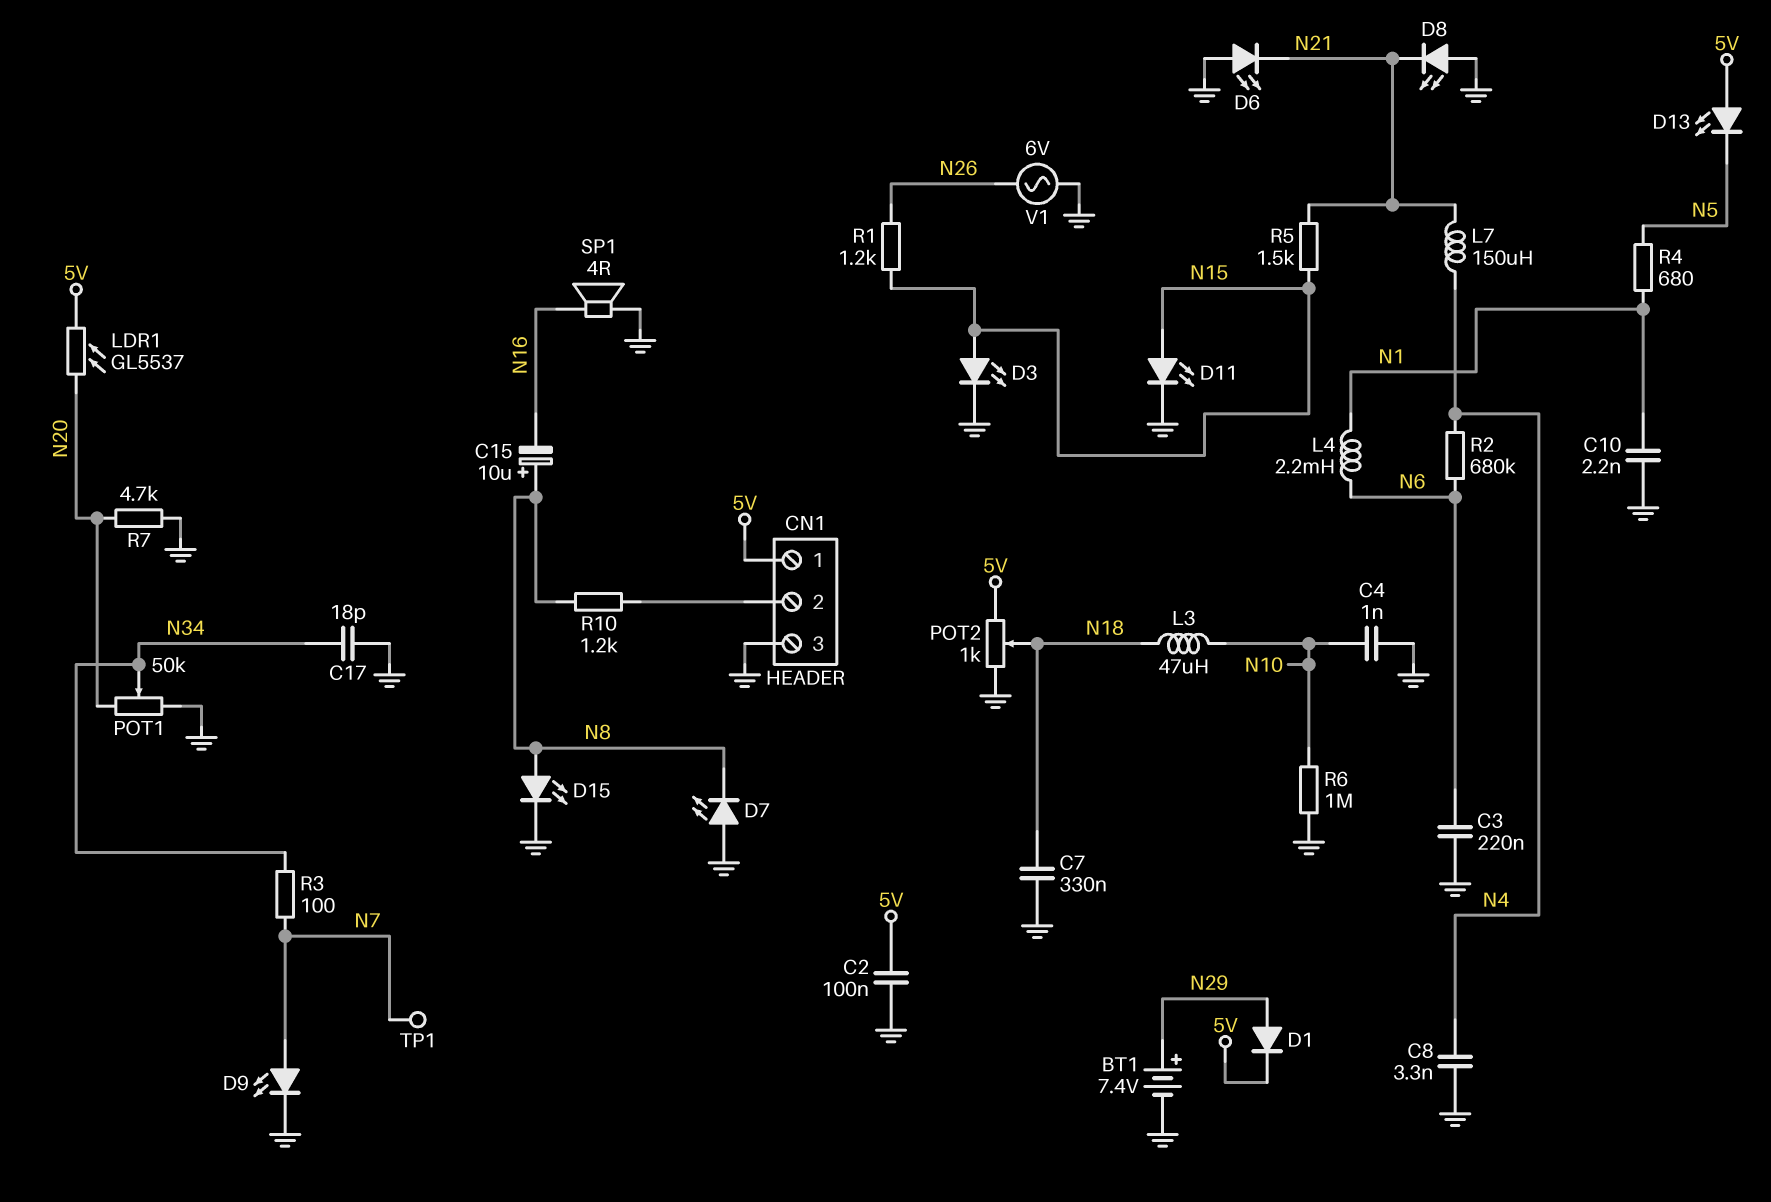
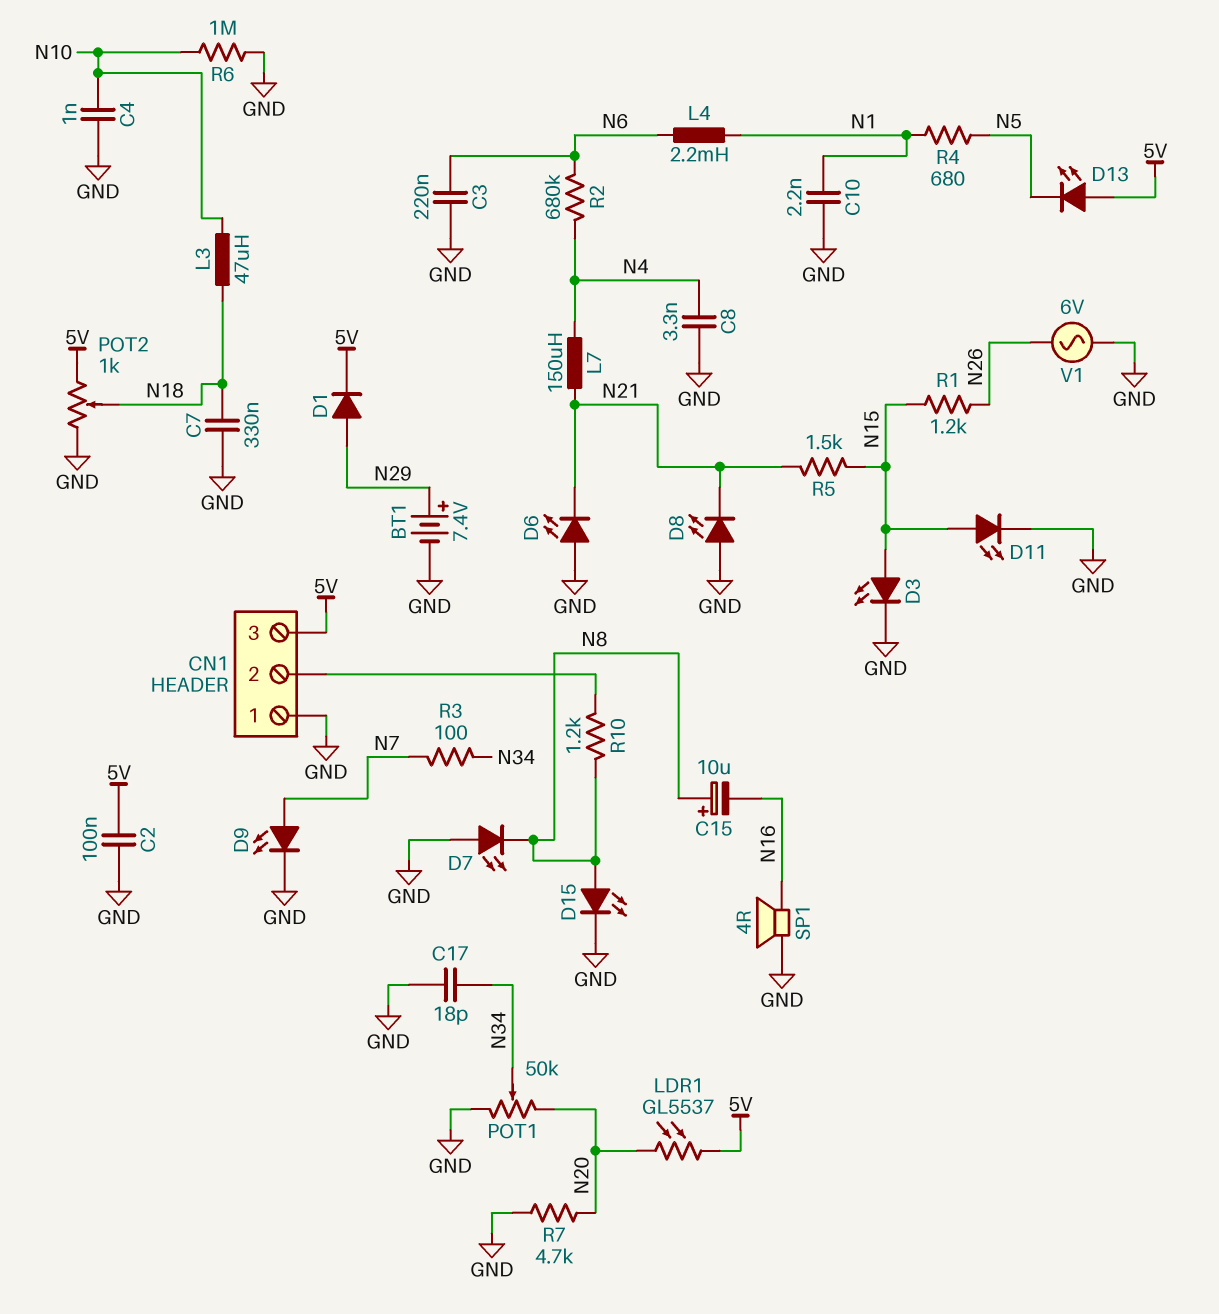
CN1 pin 1: 5V -> GND
CN1 pin 3: GND -> 5V
TP1: test point (N7) -> none

